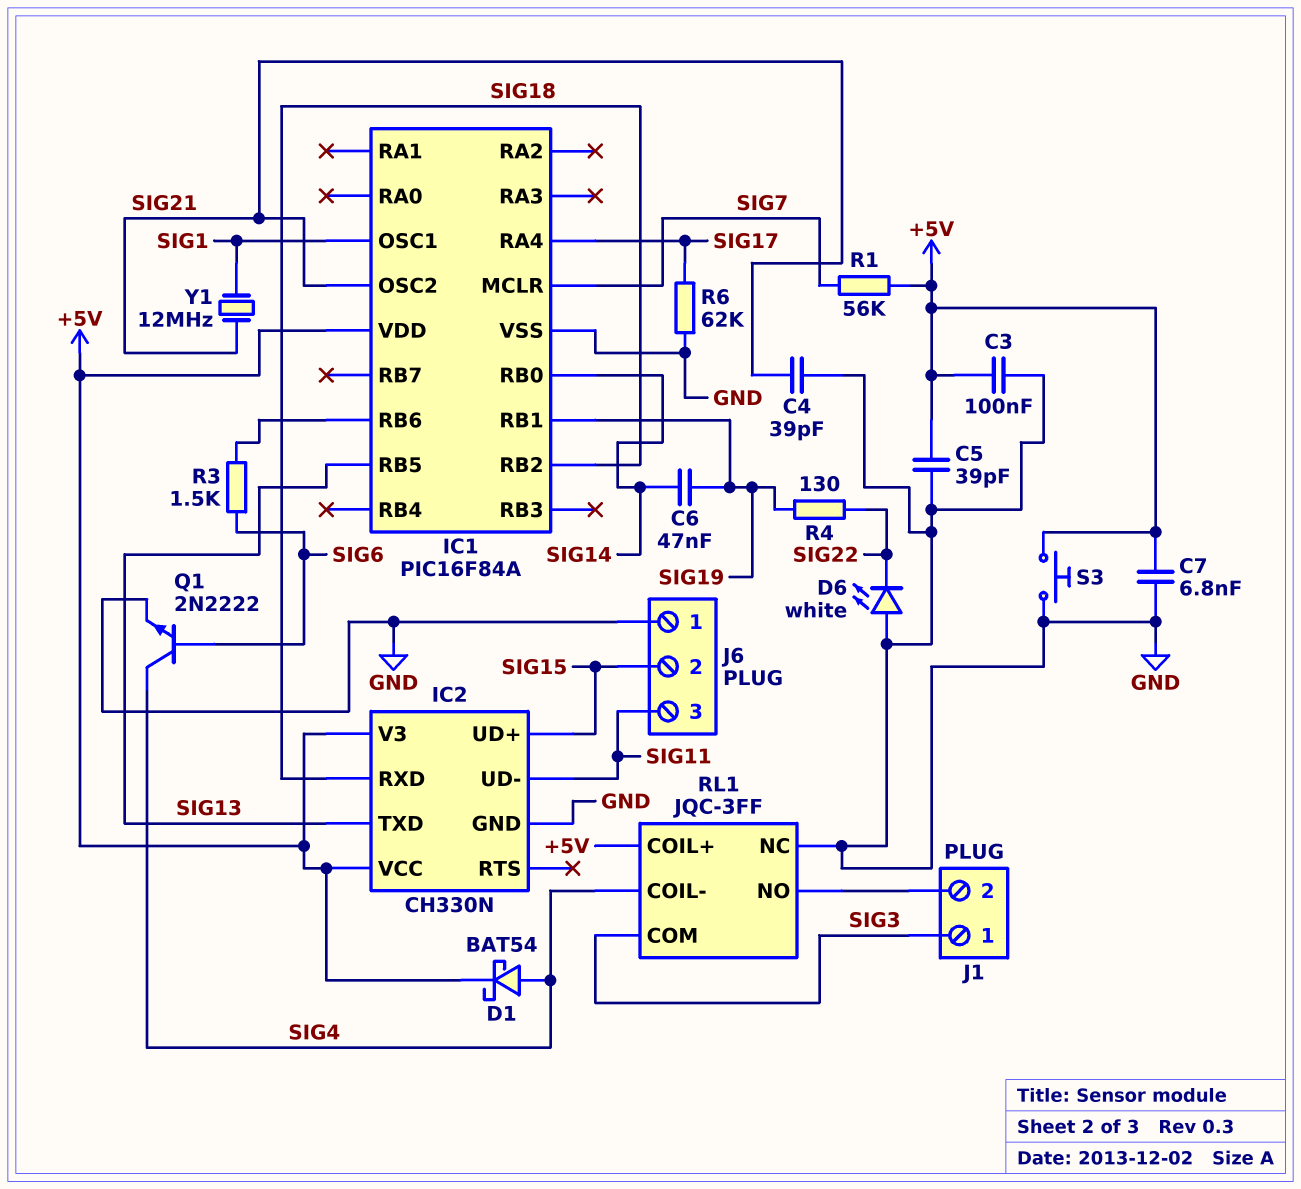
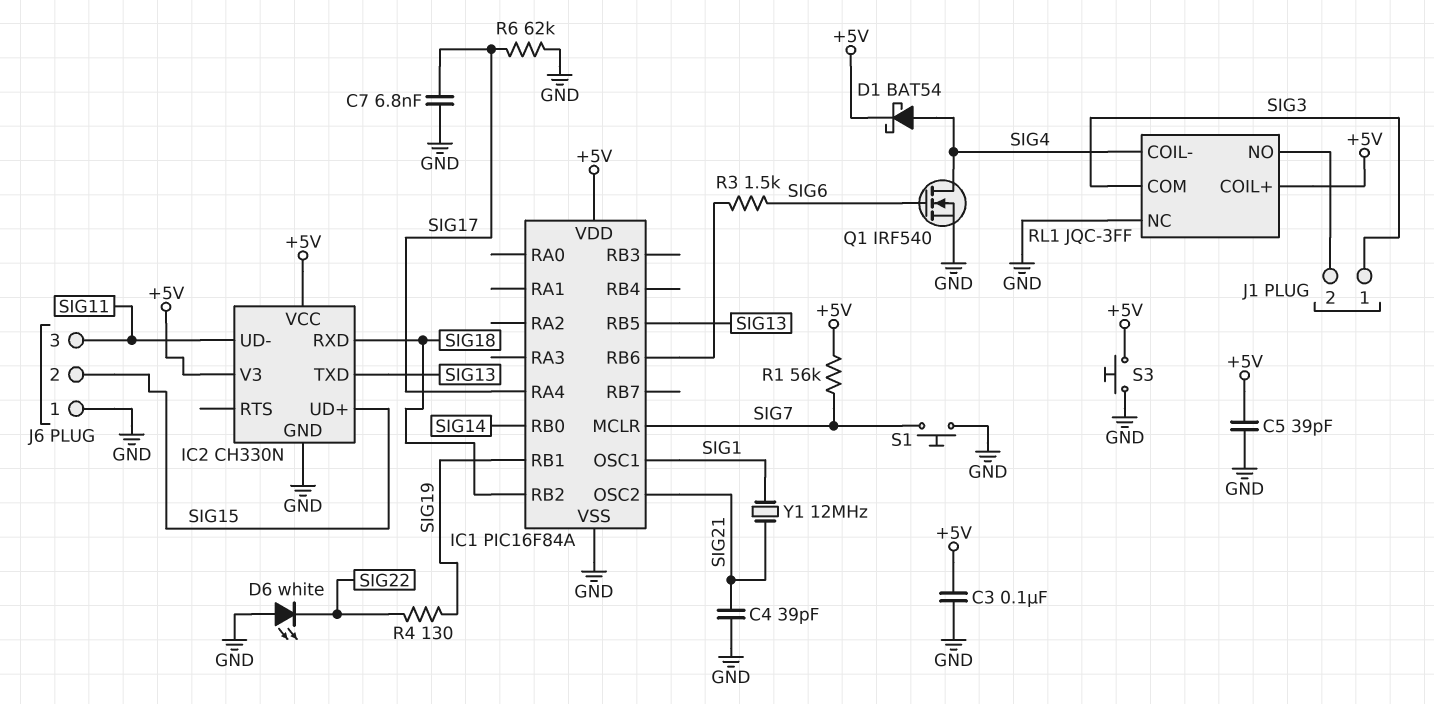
C6: 47nF (SIG14, SIG19) -> none
C7: 6.8nF (+5V, GND) -> 6.8nF (GND, SIG17)
Q1: NPN 2N2222 (B SIG6, C SIG4, E GND) -> NMOS IRF540 (G SIG6, D SIG4, S GND)
S1: none -> button (GND, SIG7)

